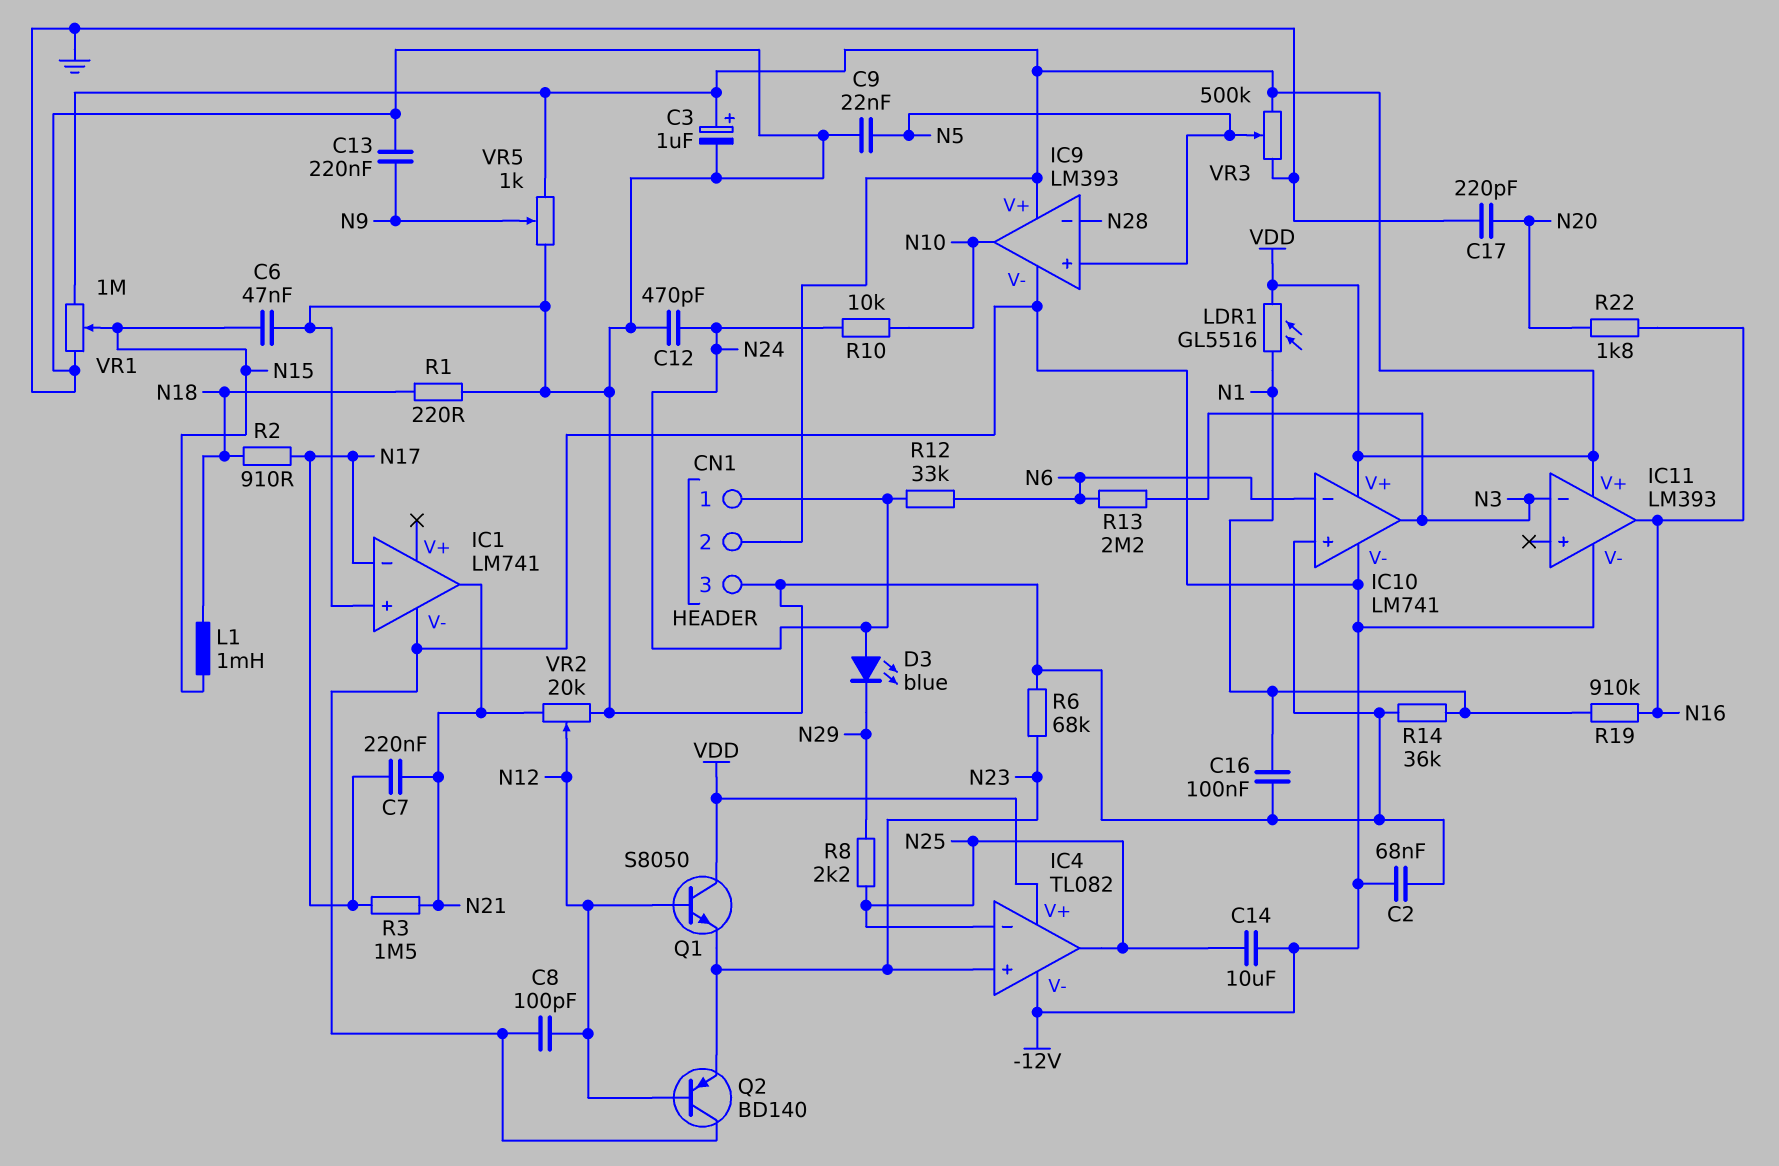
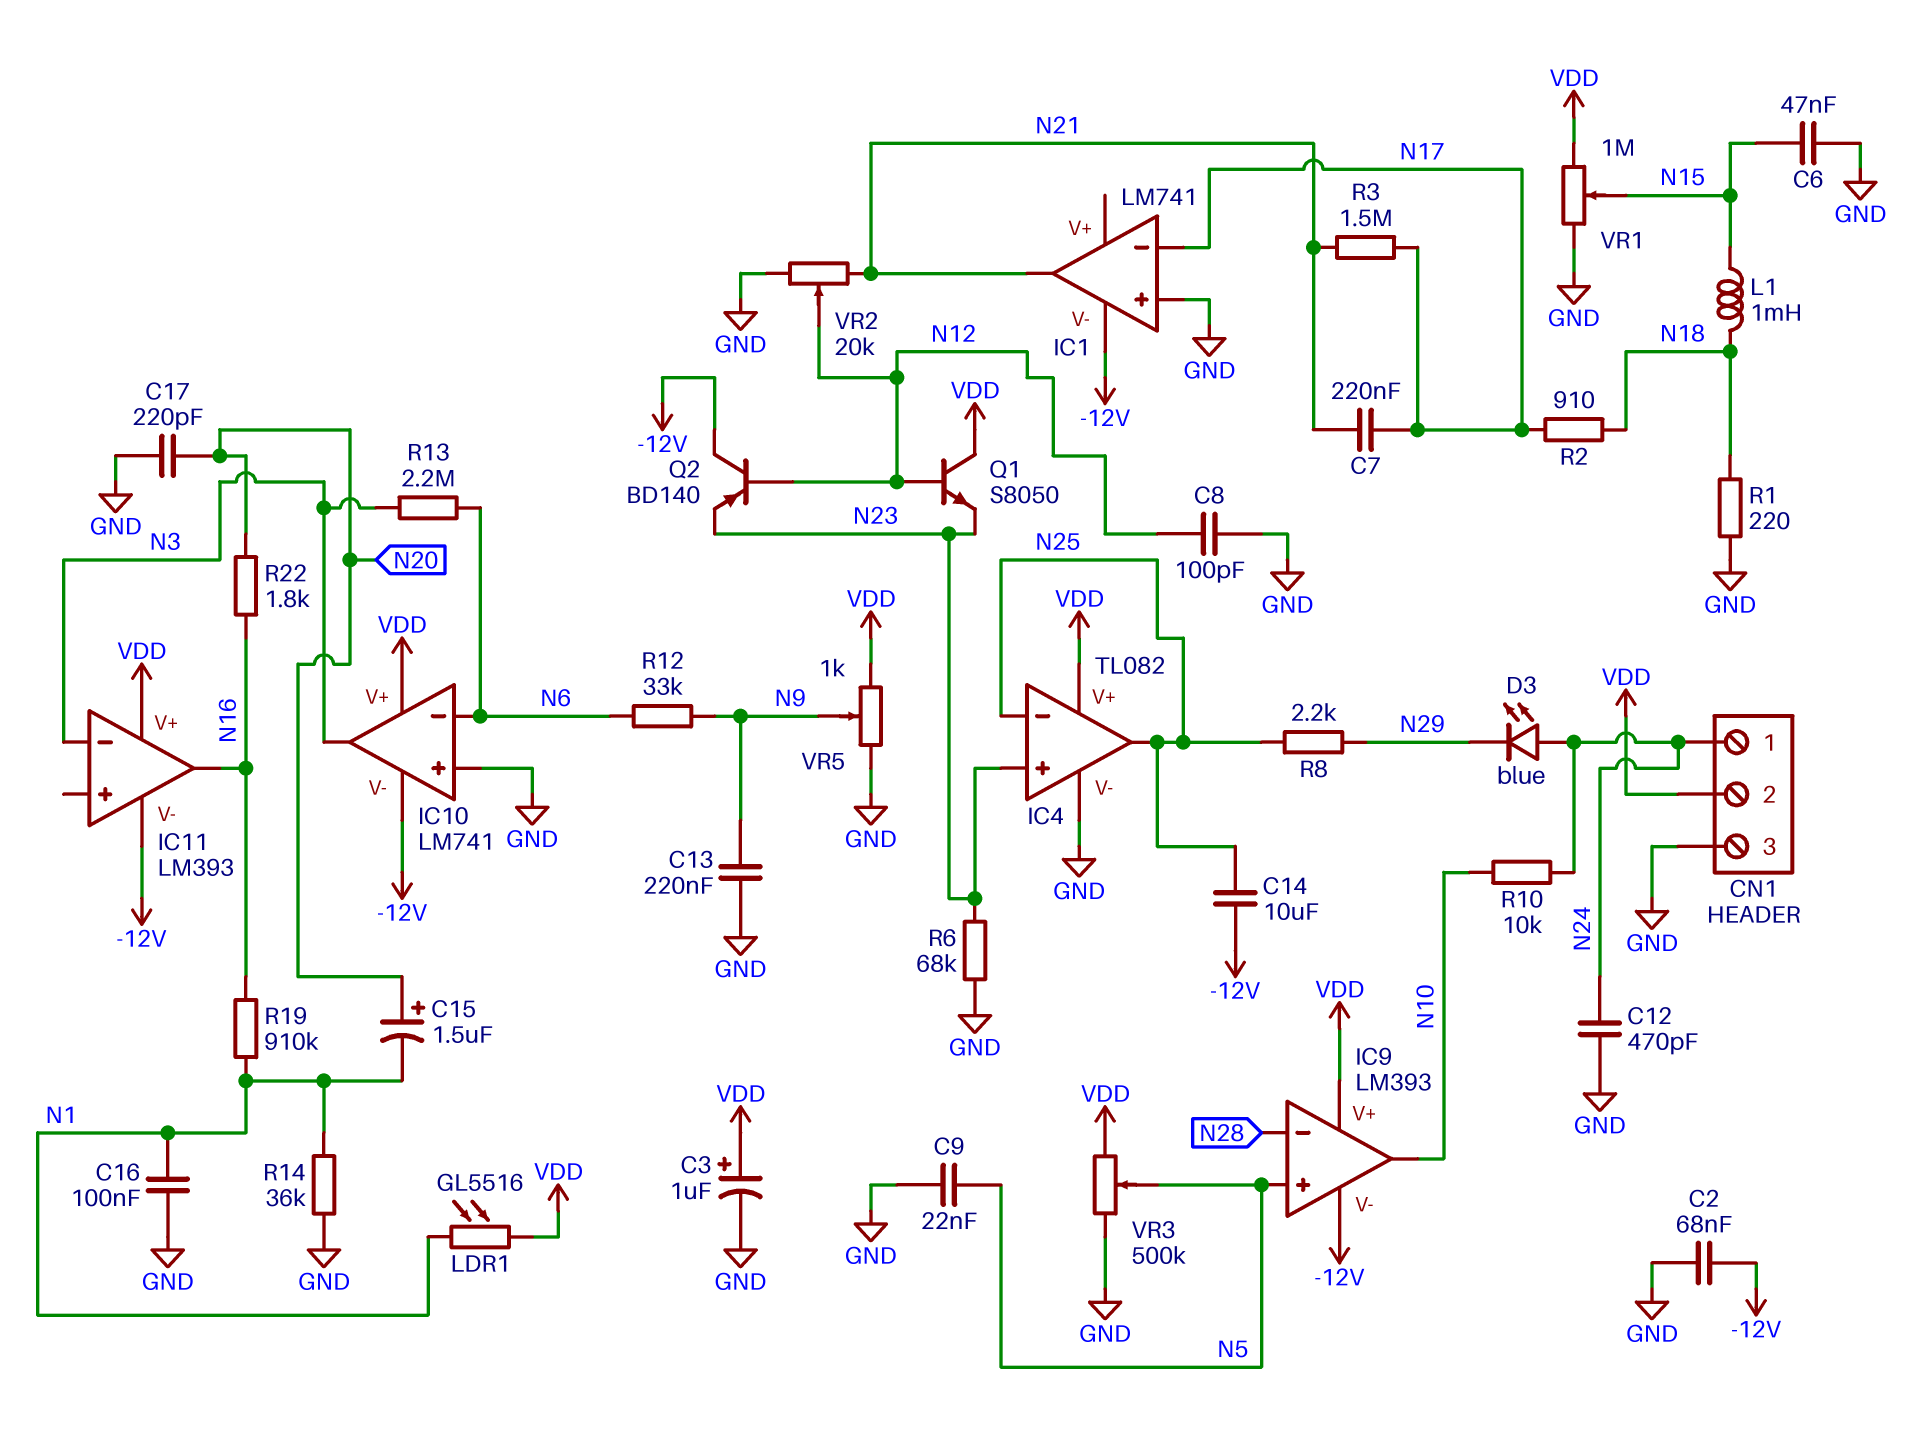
C8: 100pF (-12V, N12) -> 100pF (GND, N12)
C15: none -> 1.5uF (plus N20, minus N1)
IC4 pin V-: -12V -> GND
R12: 33k (N6, N24) -> 33k (N6, N9)

